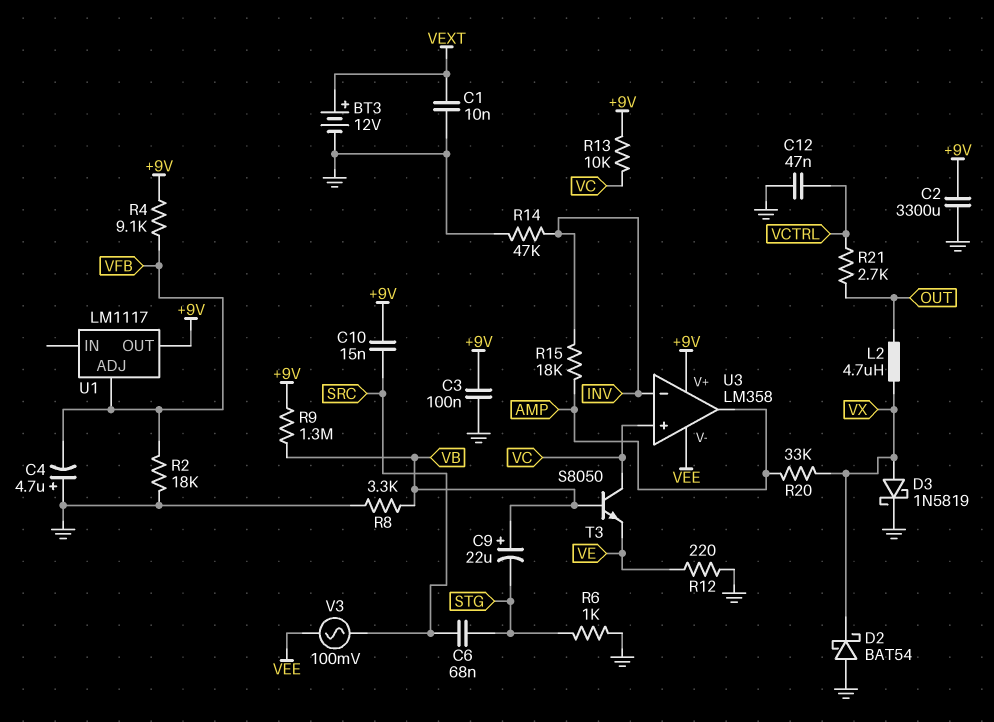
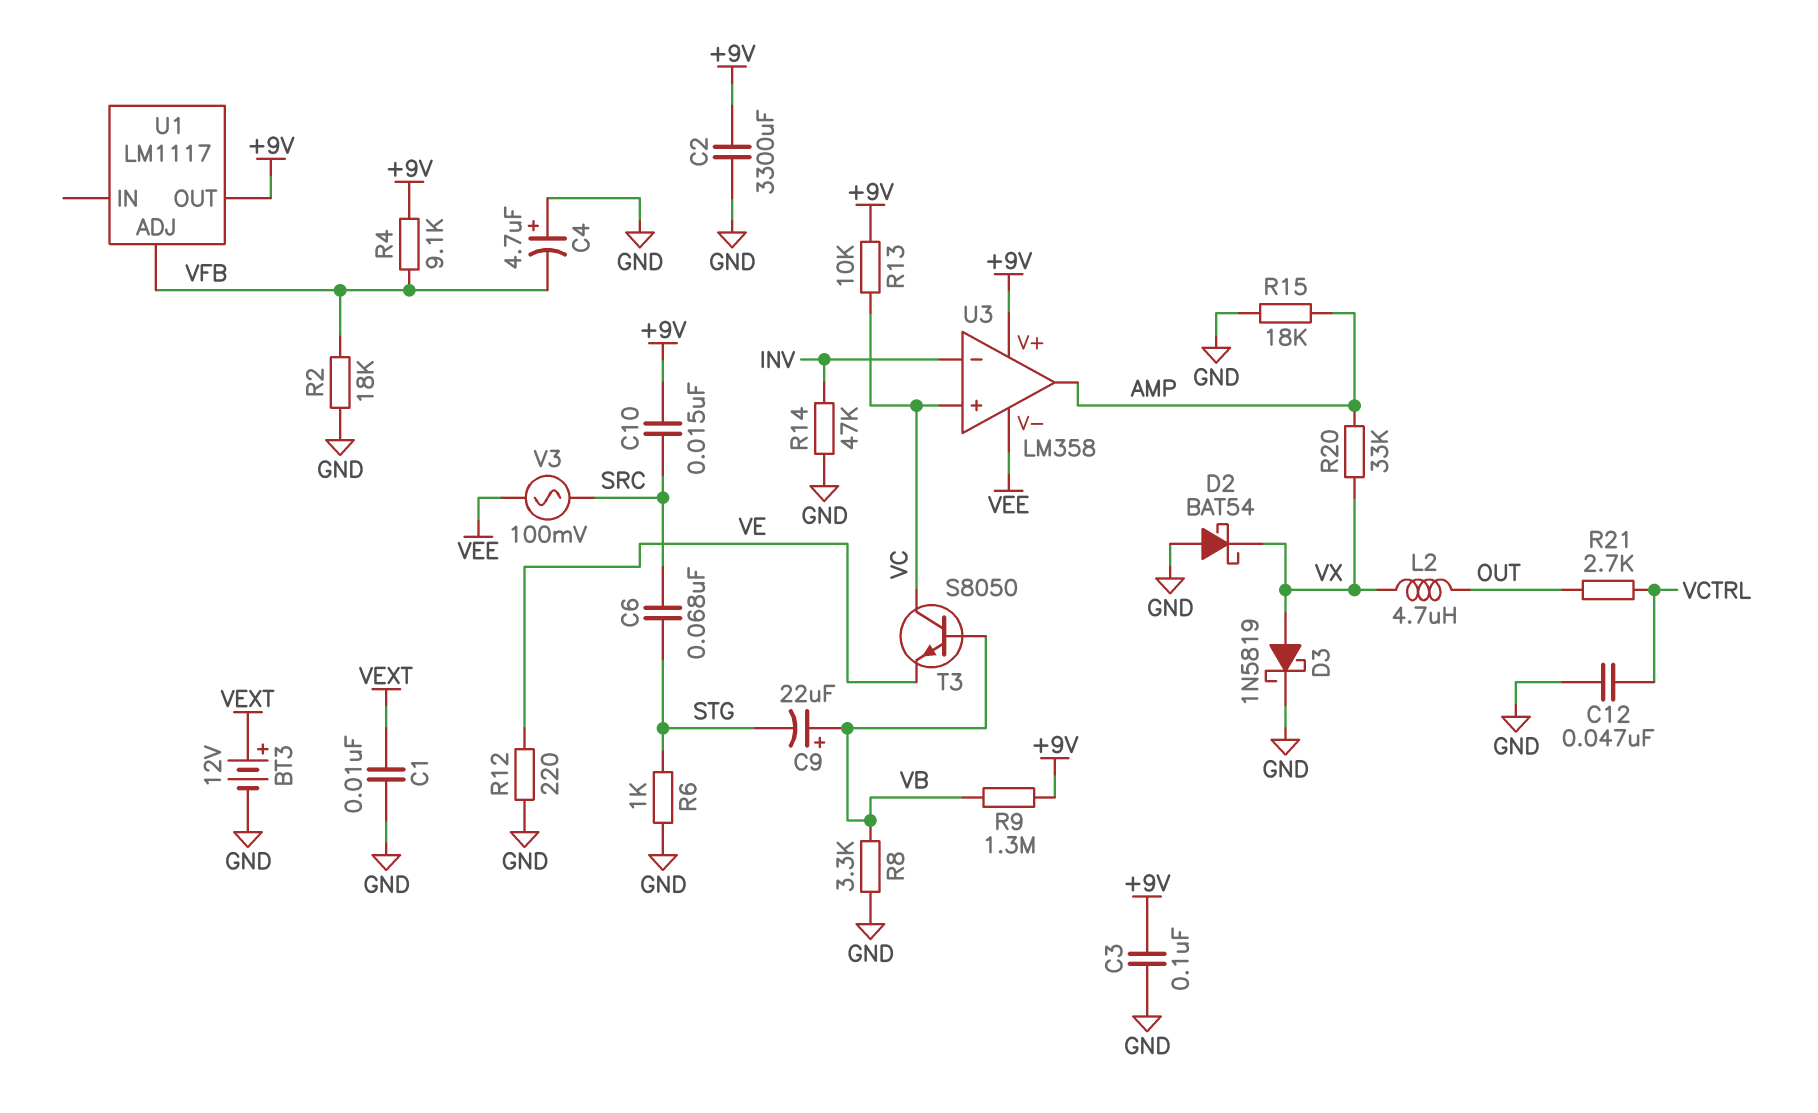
R15: 18k (AMP, INV) -> 18k (AMP, GND)

